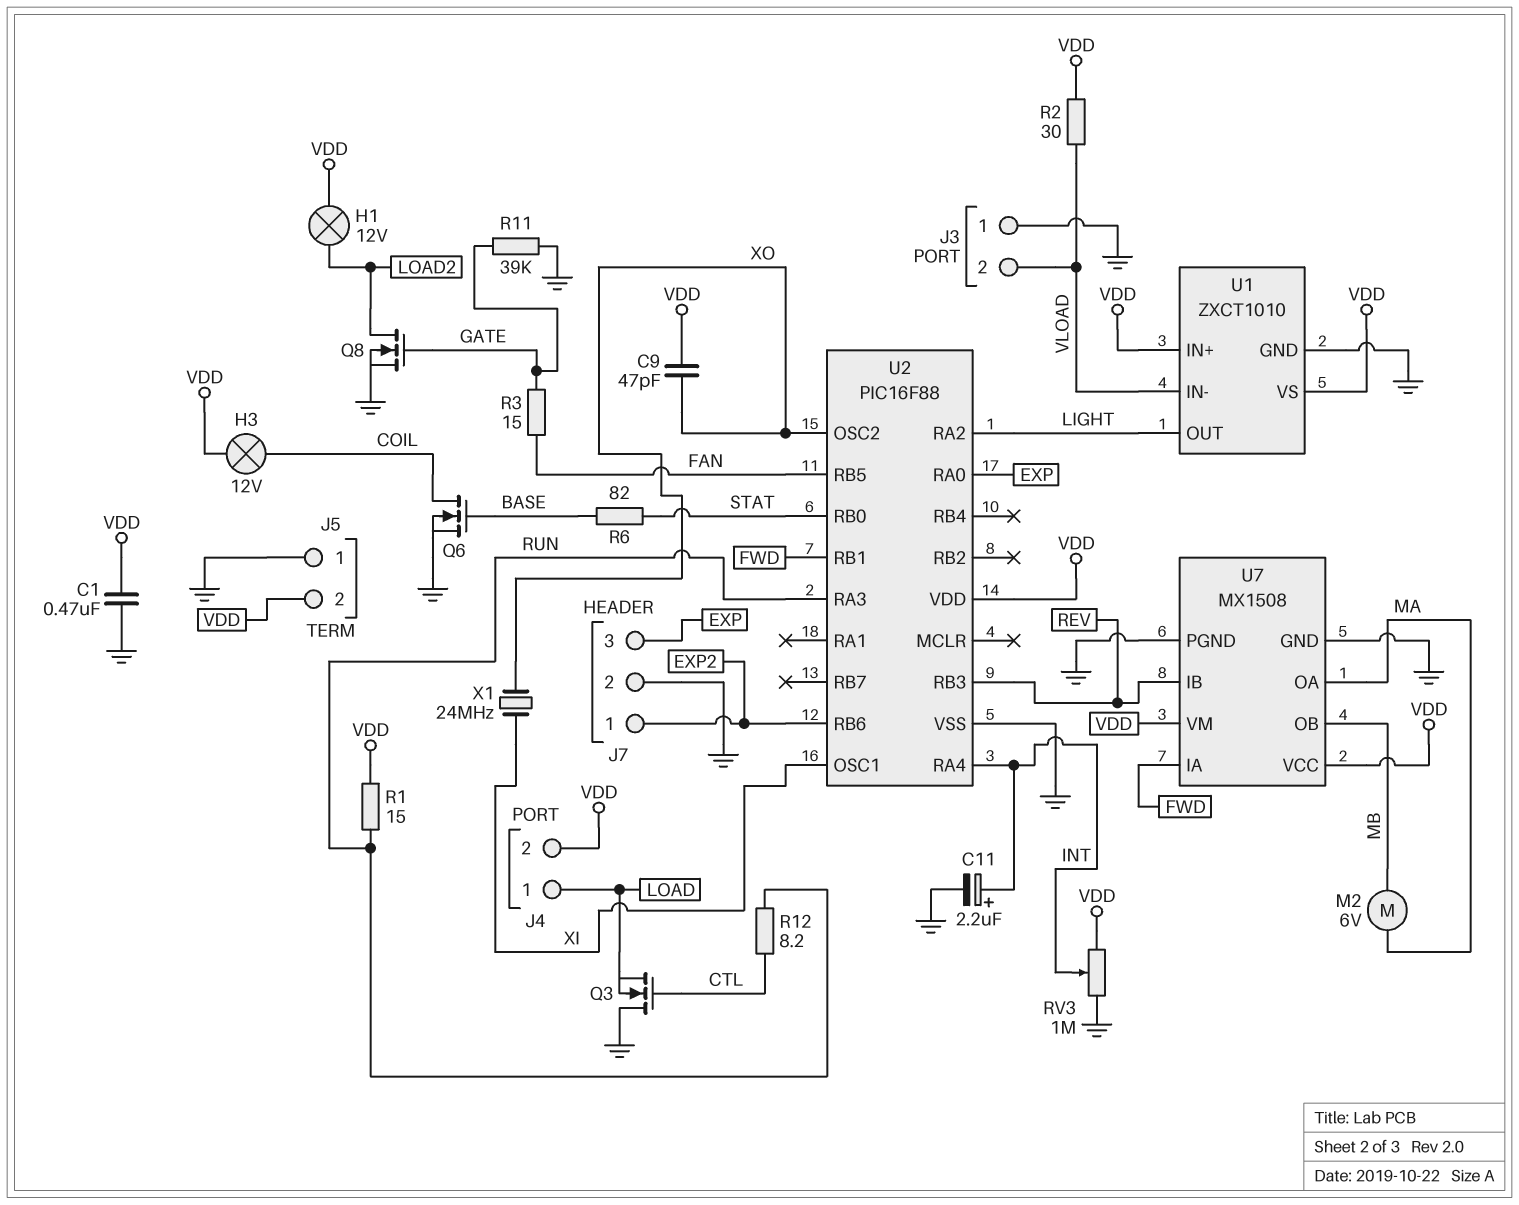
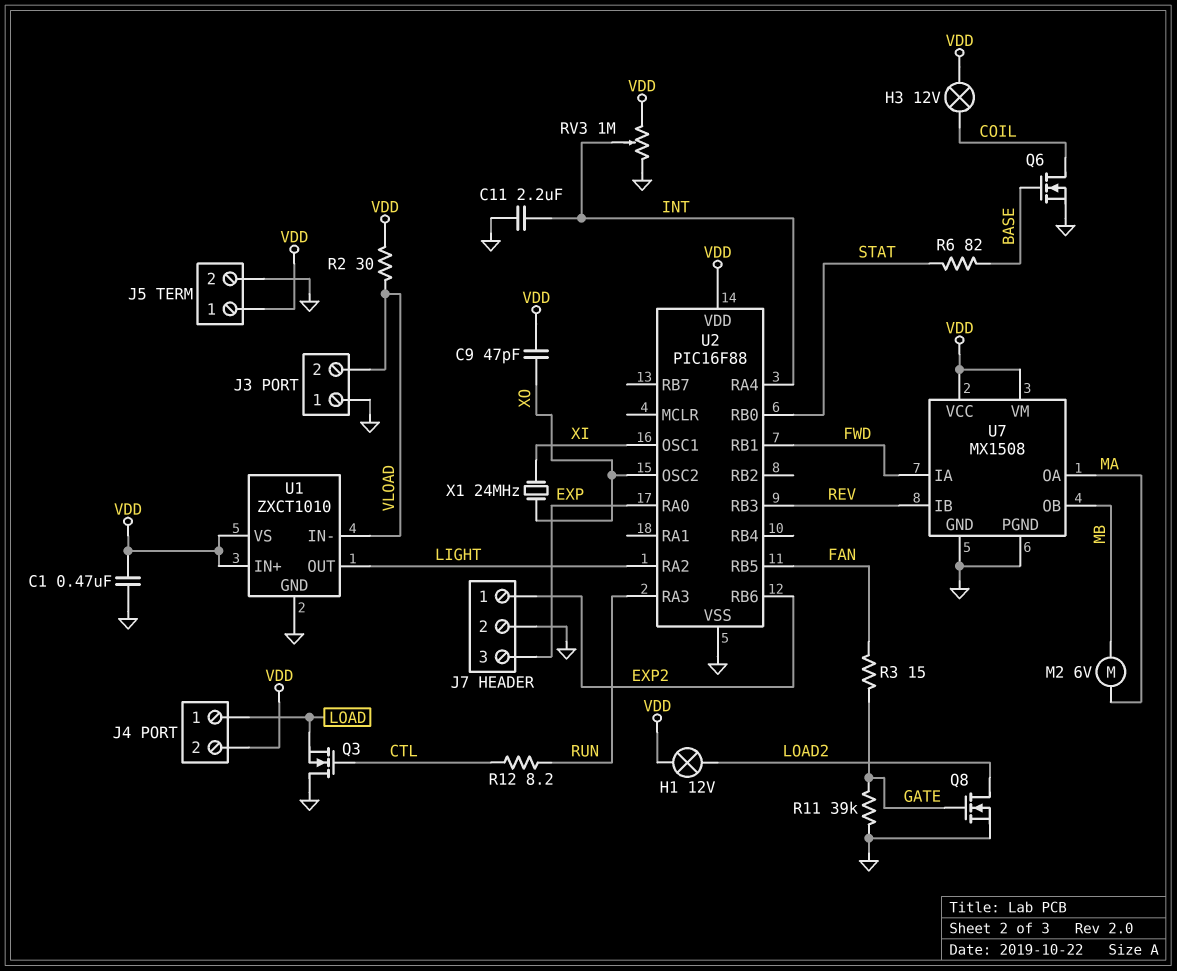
C11: 2.2uF (plus INT, minus GND) -> 2.2uF (GND, INT)
J5 pin 1: GND -> VDD
J5 pin 2: VDD -> GND
R1: 15 (RUN, VDD) -> none

